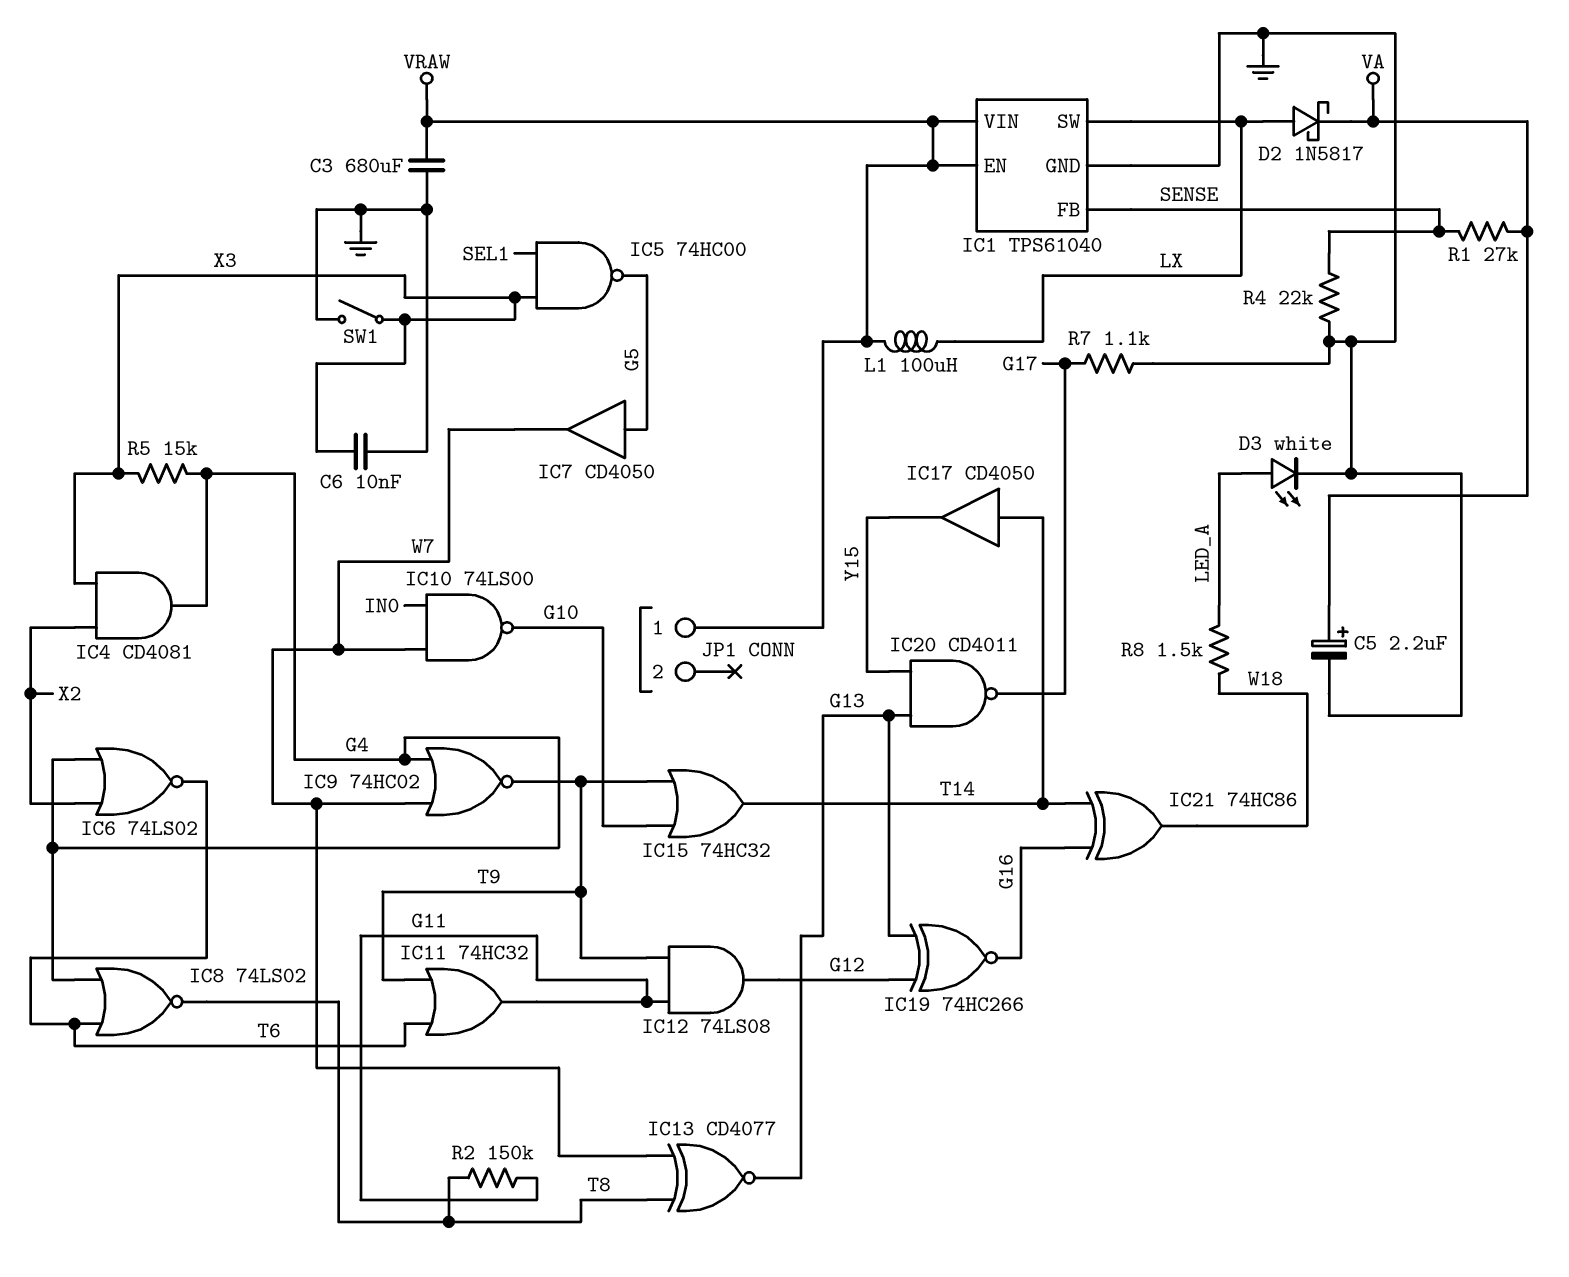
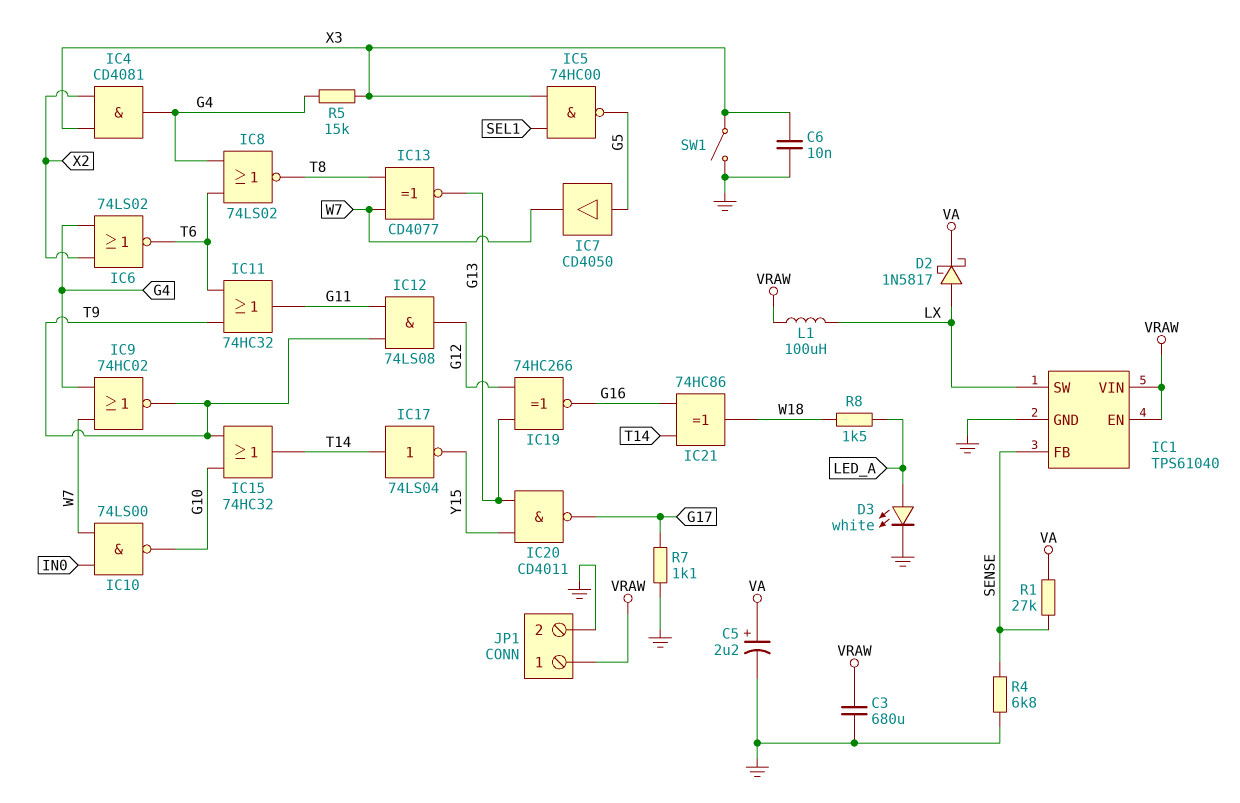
IC17: buffer CD4050 (in T14, out Y15) -> NOT 74LS04 (in T14, out Y15)
JP1 pin 2: none -> GND
R2: 150k (G11, T8) -> none
R4: 22k (GND, SENSE) -> 6.8k (GND, SENSE)

